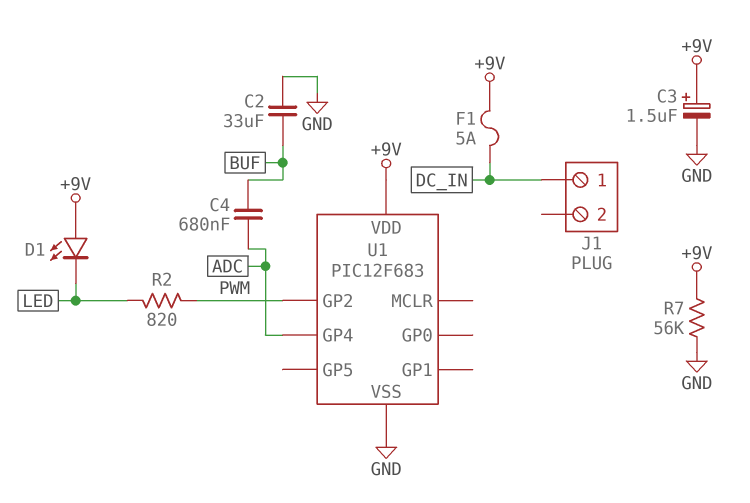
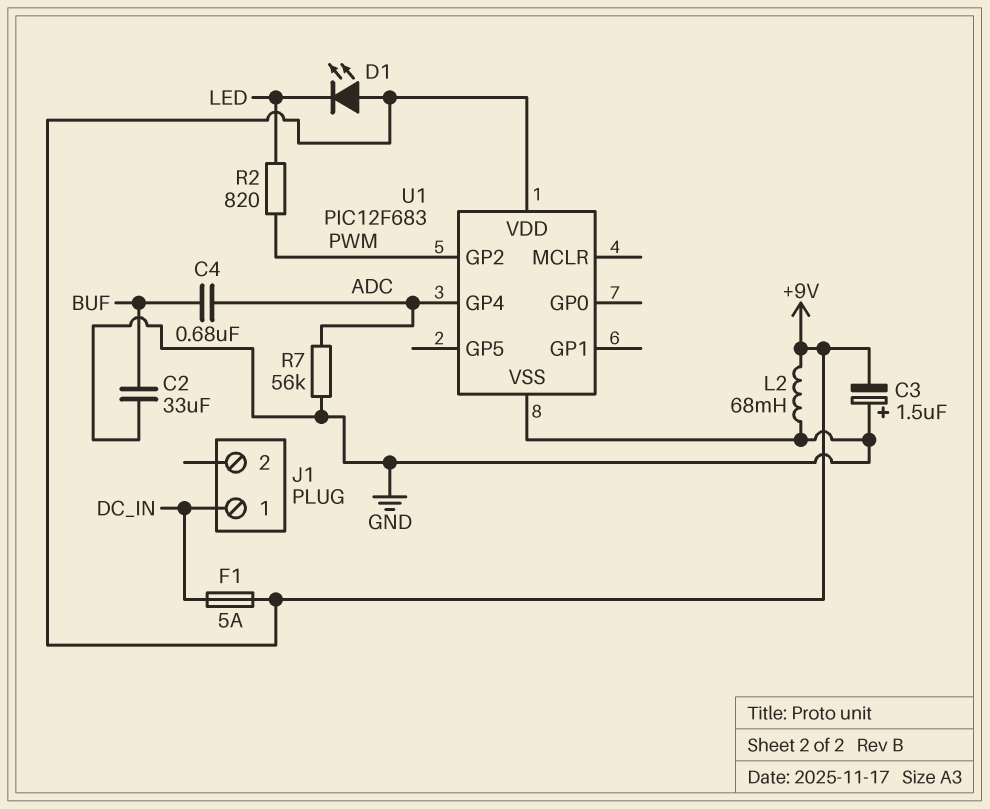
C3: 1.5uF (plus +9V, minus GND) -> 1.5uF (plus GND, minus +9V)
L2: none -> 68mH (+9V, GND)
R7: 56k (+9V, GND) -> 56k (ADC, GND)

